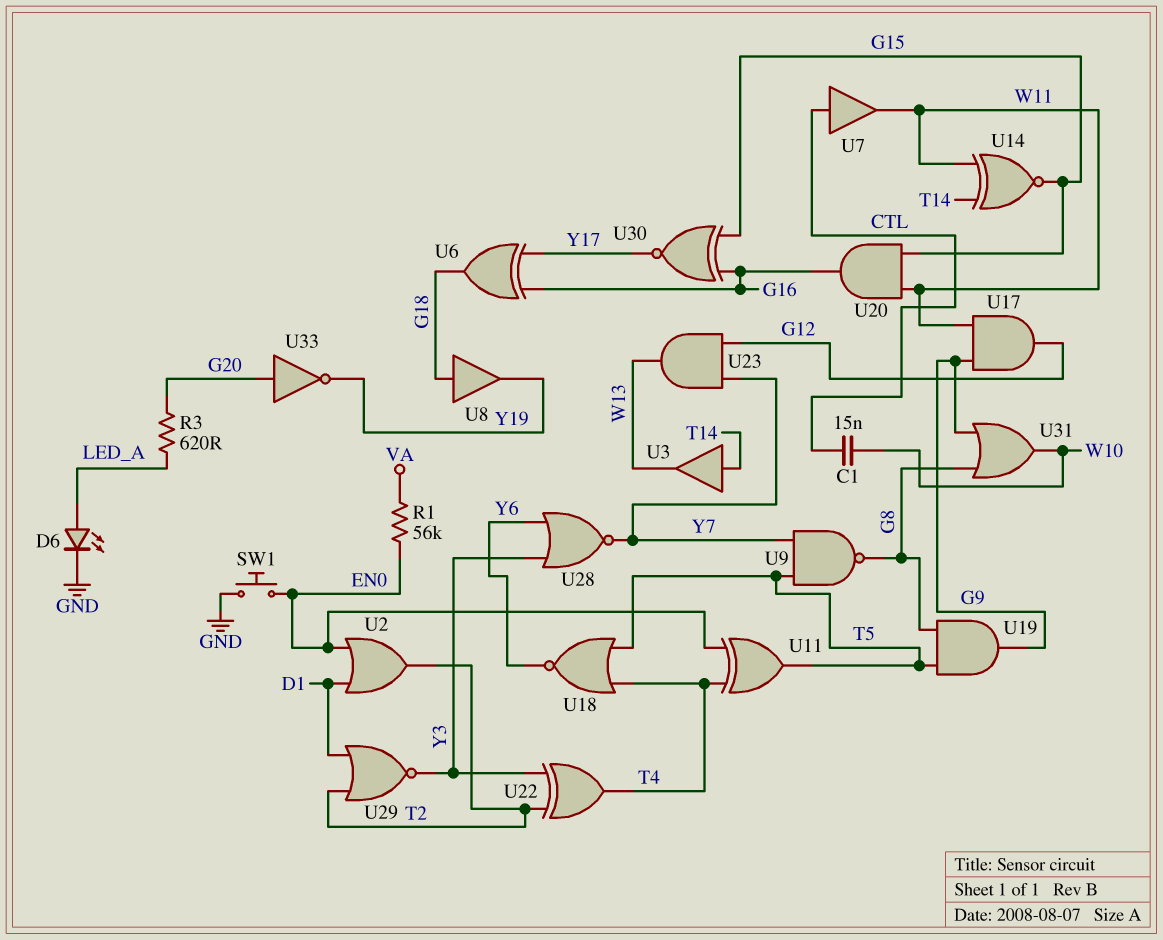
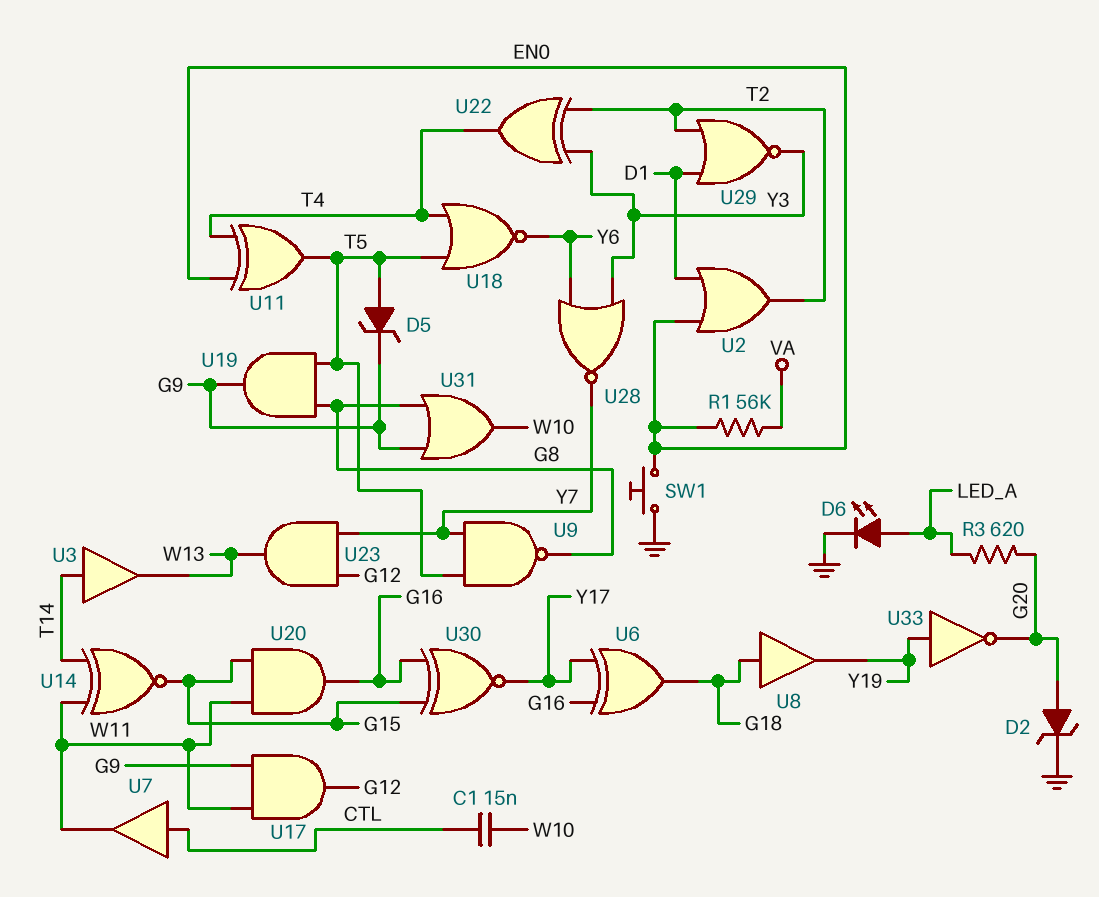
D2: none -> zener (A G20, K GND)
D5: none -> zener (A T5, K G9)
U33: NOT (in G20, out Y19) -> NOT (in Y19, out G20)

